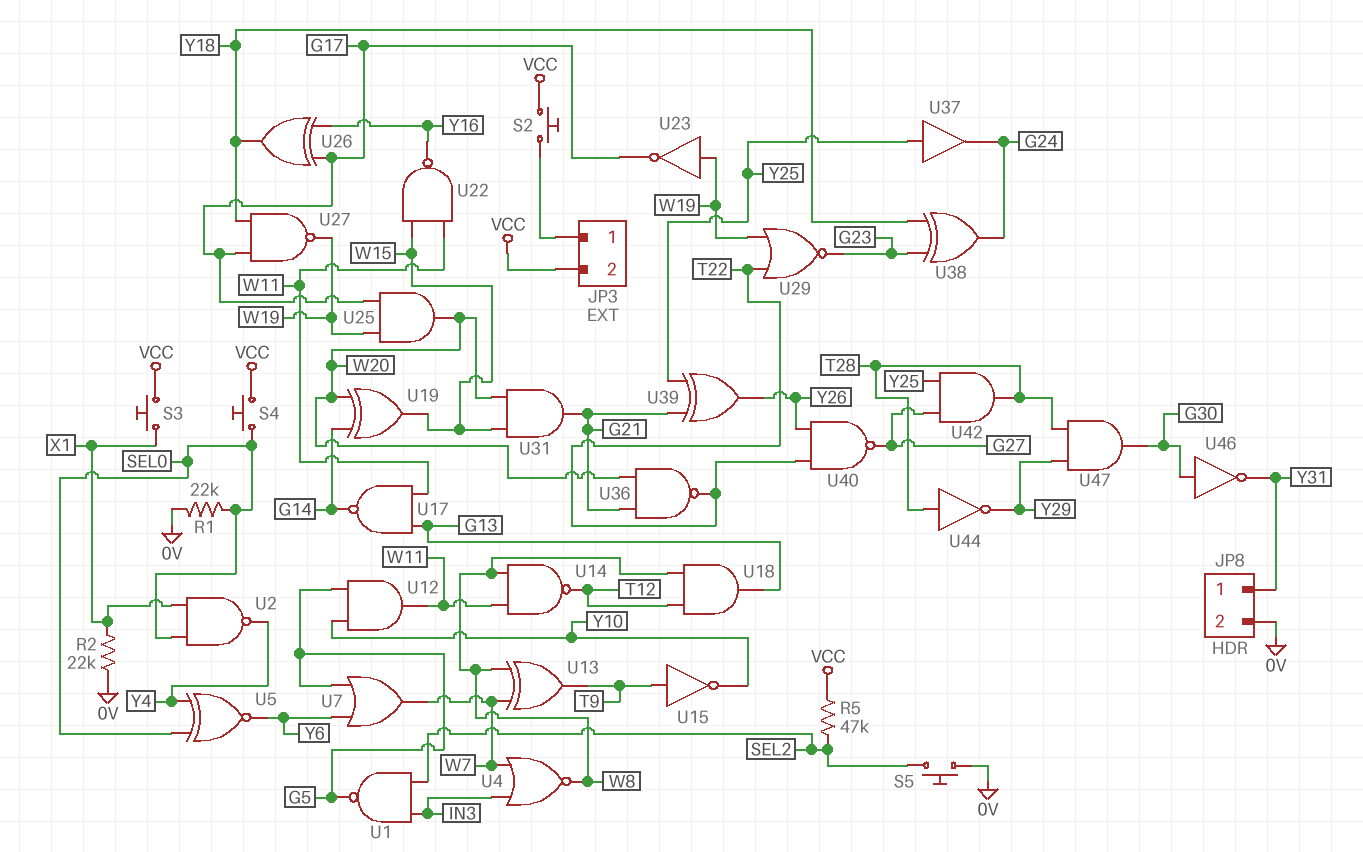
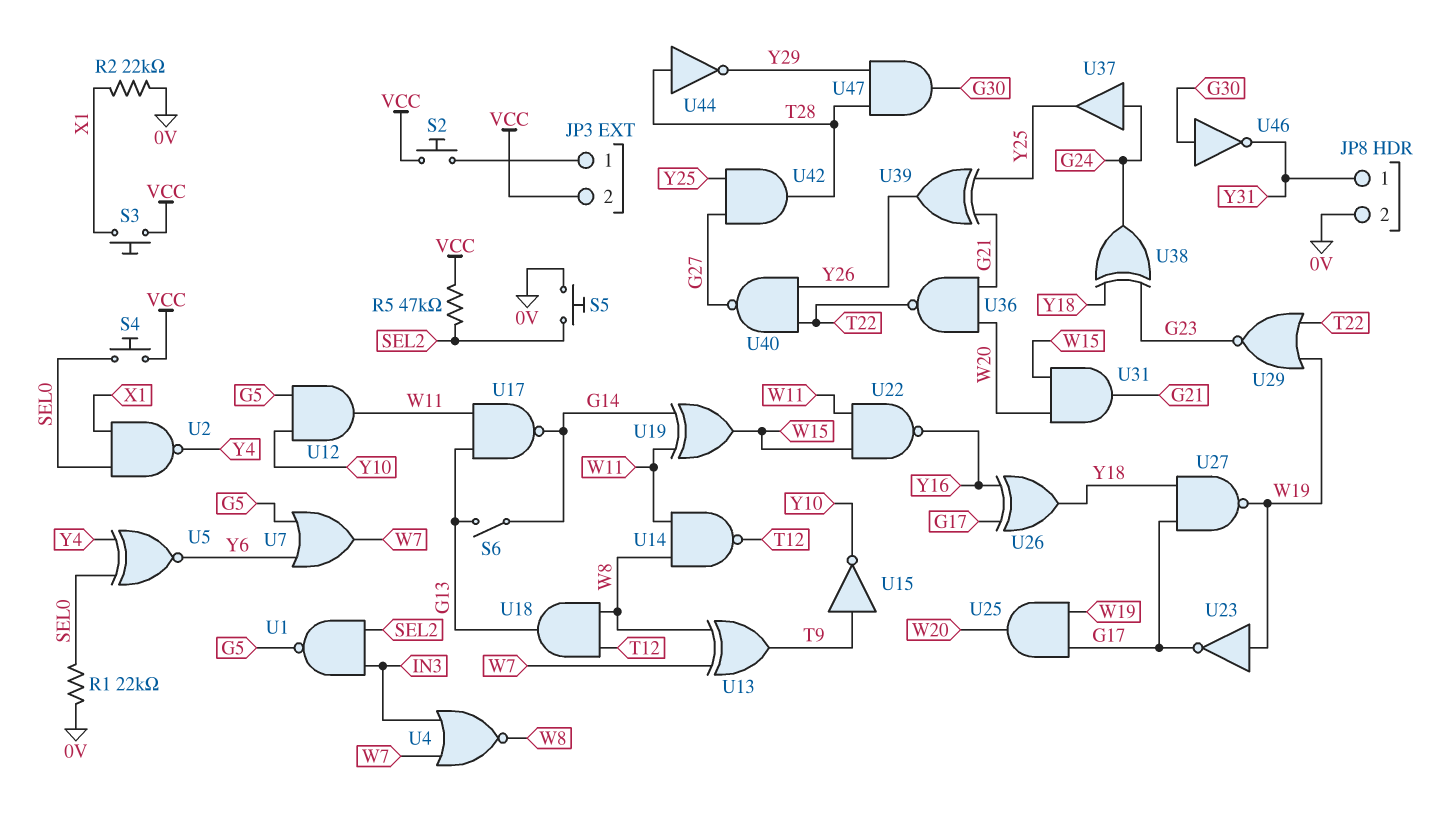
S6: none -> switch (G13, G14)
U19: XOR (in G14, in W20, out W15) -> XOR (in G14, in W11, out W15)
U37: buffer (in Y25, out G24) -> buffer (in G24, out Y25)

